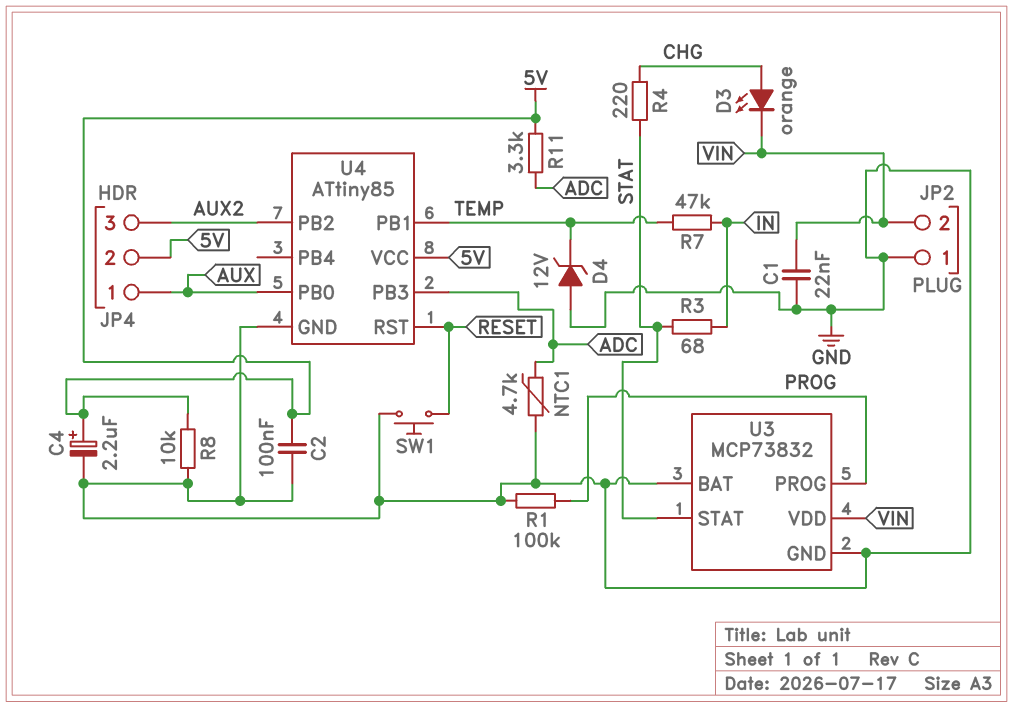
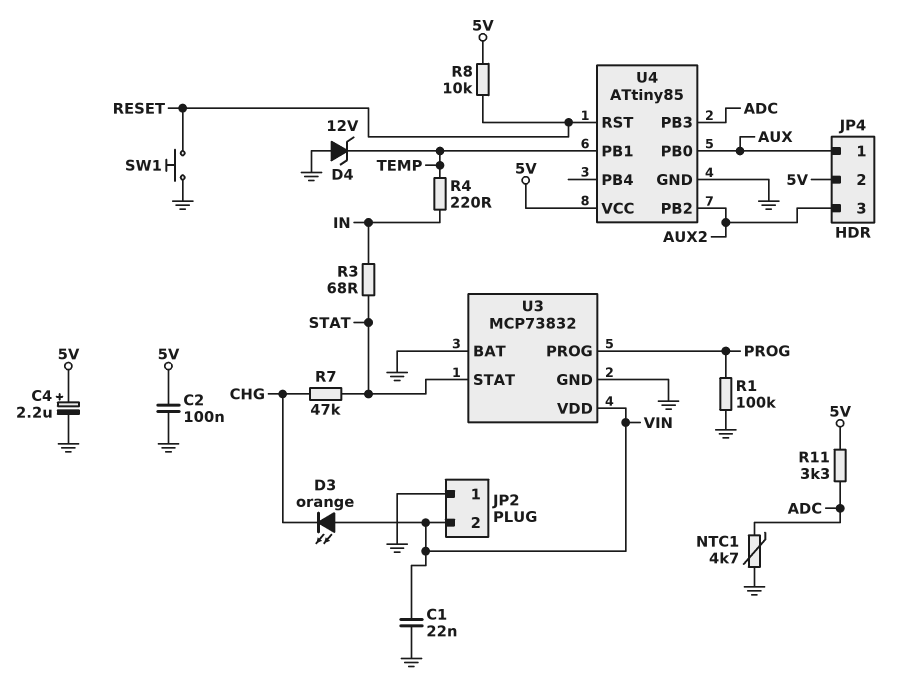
D3: LED orange (A CHG, K VIN) -> LED orange (A VIN, K CHG)
R4: 220 (CHG, STAT) -> 220 (IN, TEMP)
R7: 47k (IN, TEMP) -> 47k (CHG, STAT)
R8: 10k (5V, GND) -> 10k (5V, RESET)

